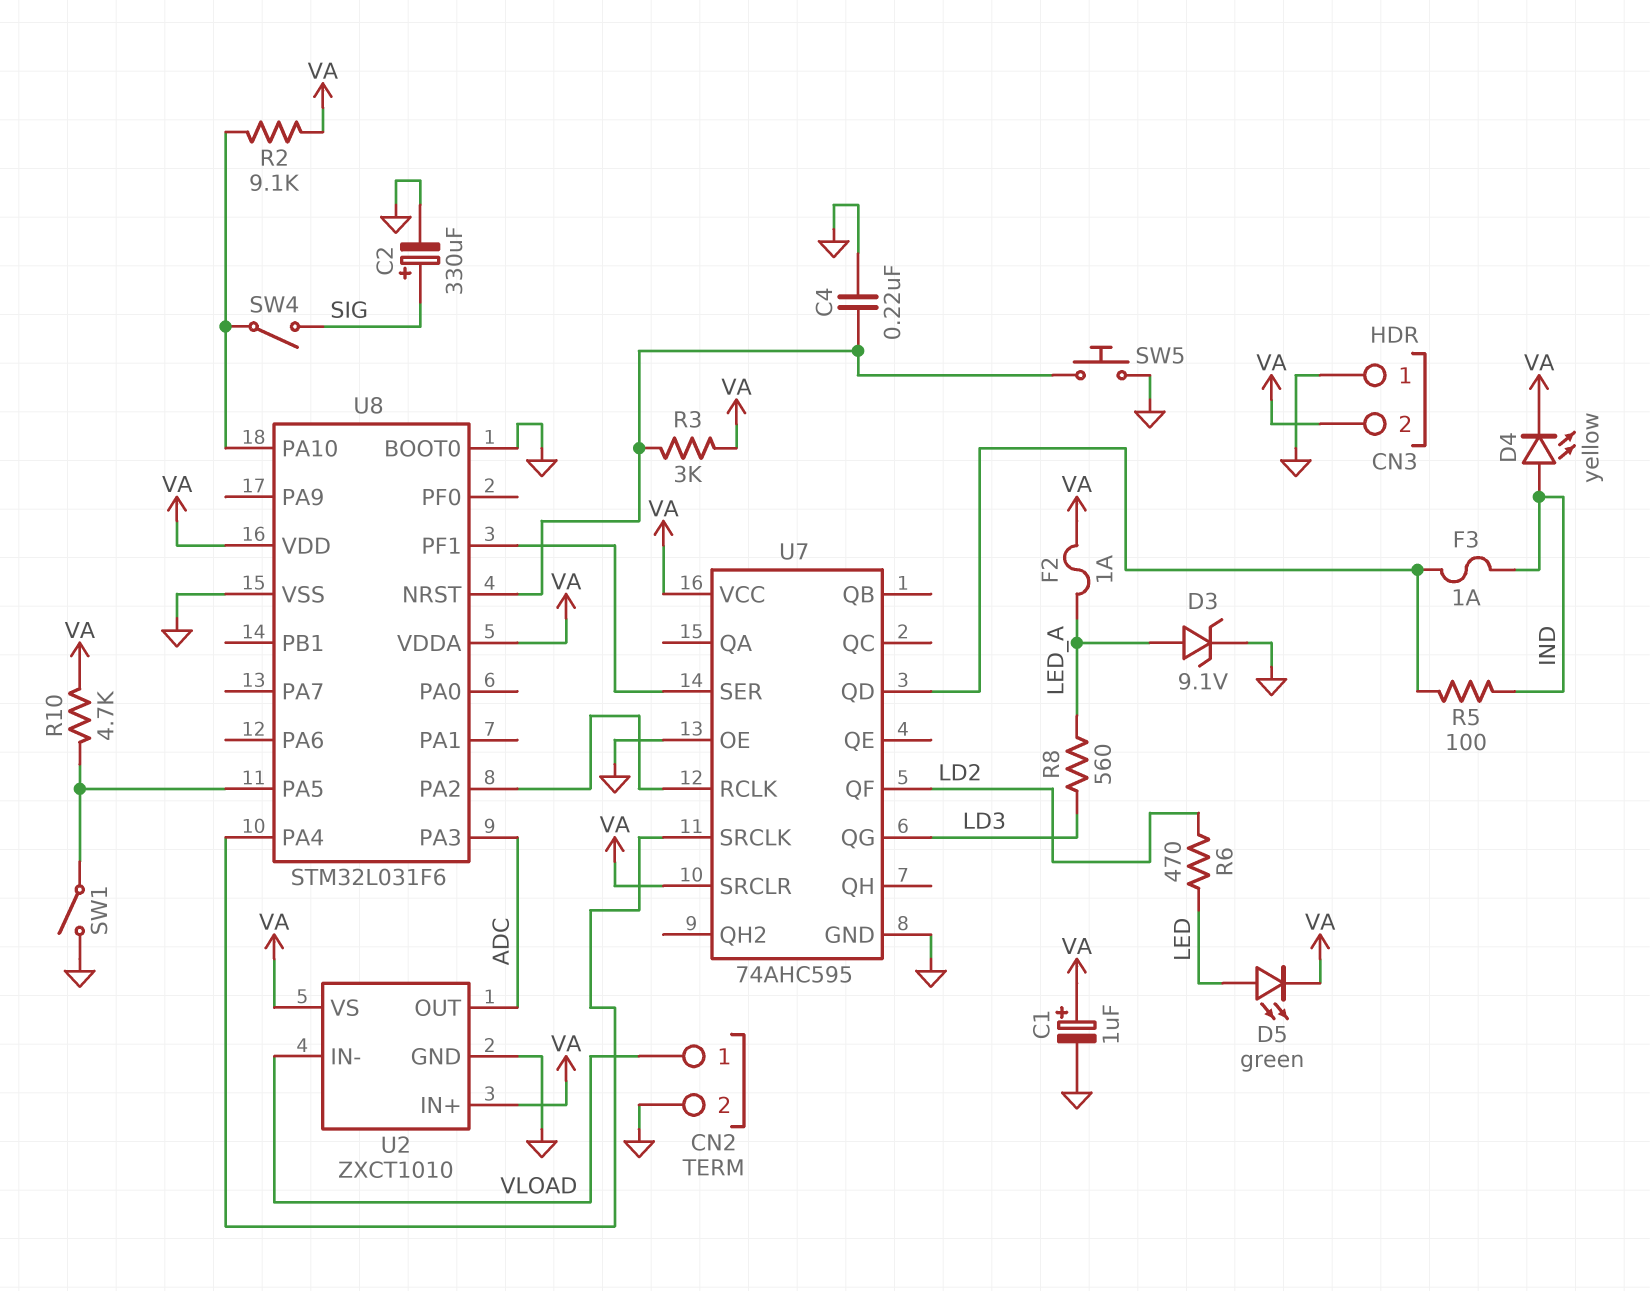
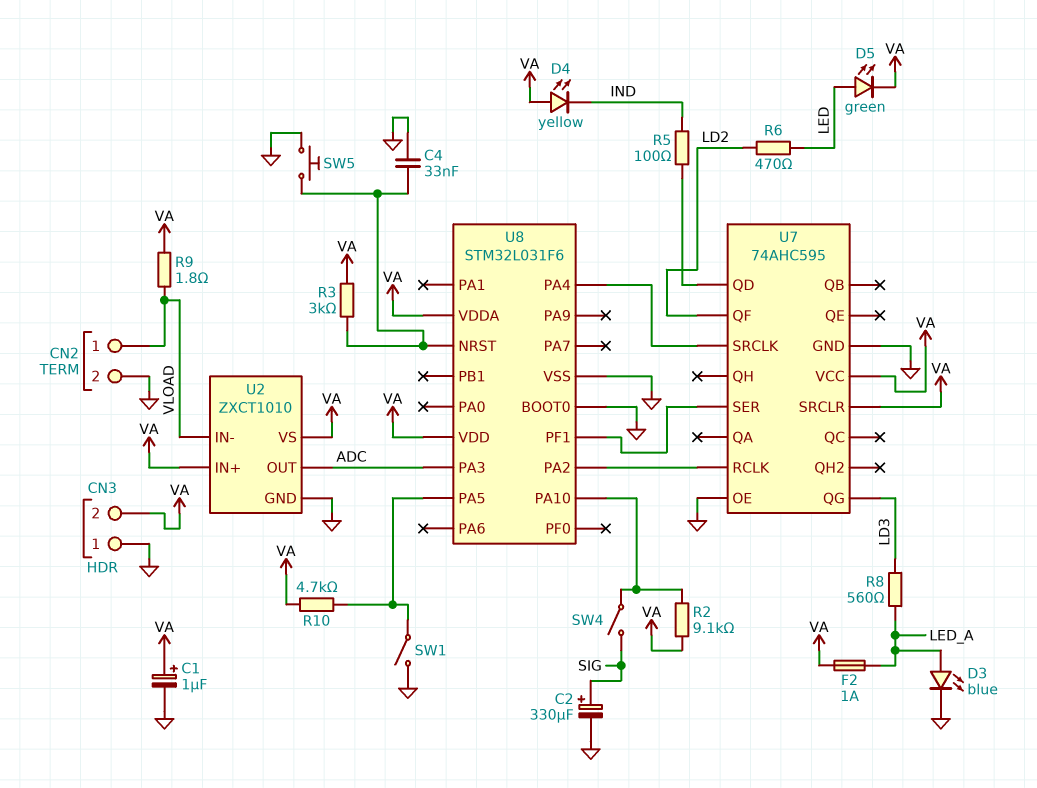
C4: 220nF (GND, U8/NRST) -> 33nF (GND, U8/NRST)
D3: zener 9.1V (A LED_A, K GND) -> LED blue (A LED_A, K GND)
D4: LED yellow (A IND, K VA) -> LED yellow (A VA, K IND)
F3: 1A (IND, U7/QD) -> none
R9: none -> 1.8 (VA, VLOAD)

